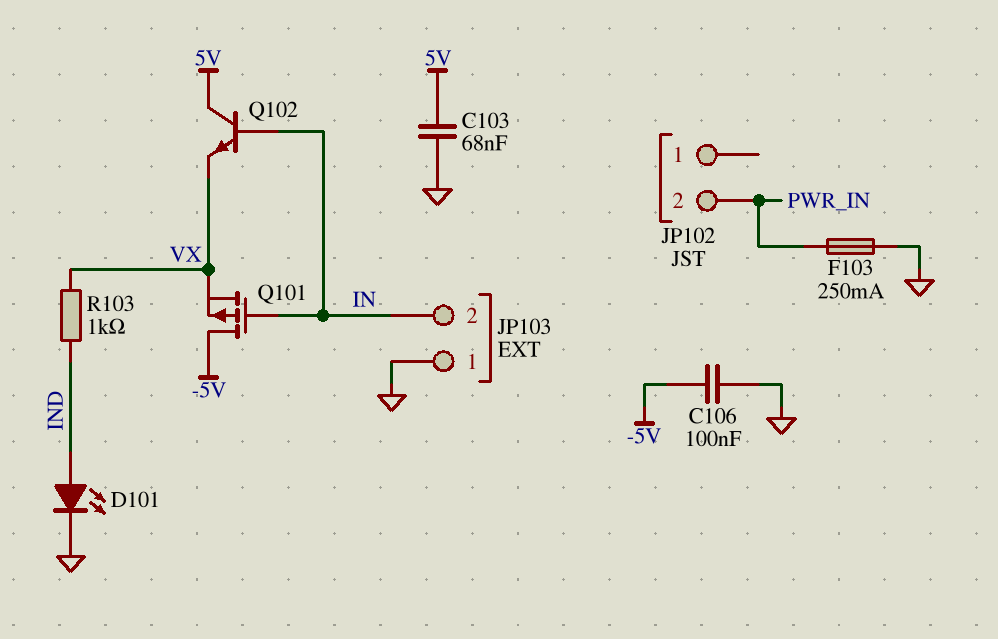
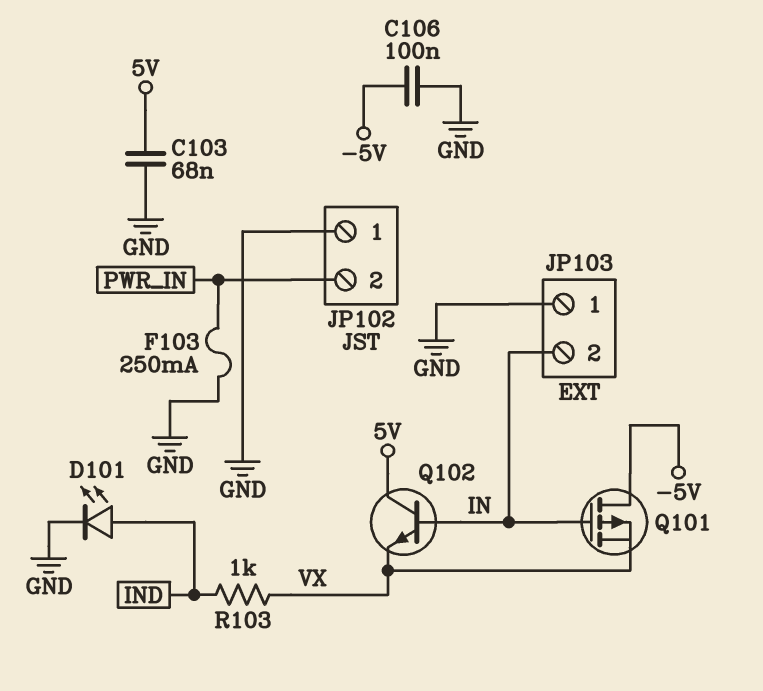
JP102 pin 1: none -> GND

